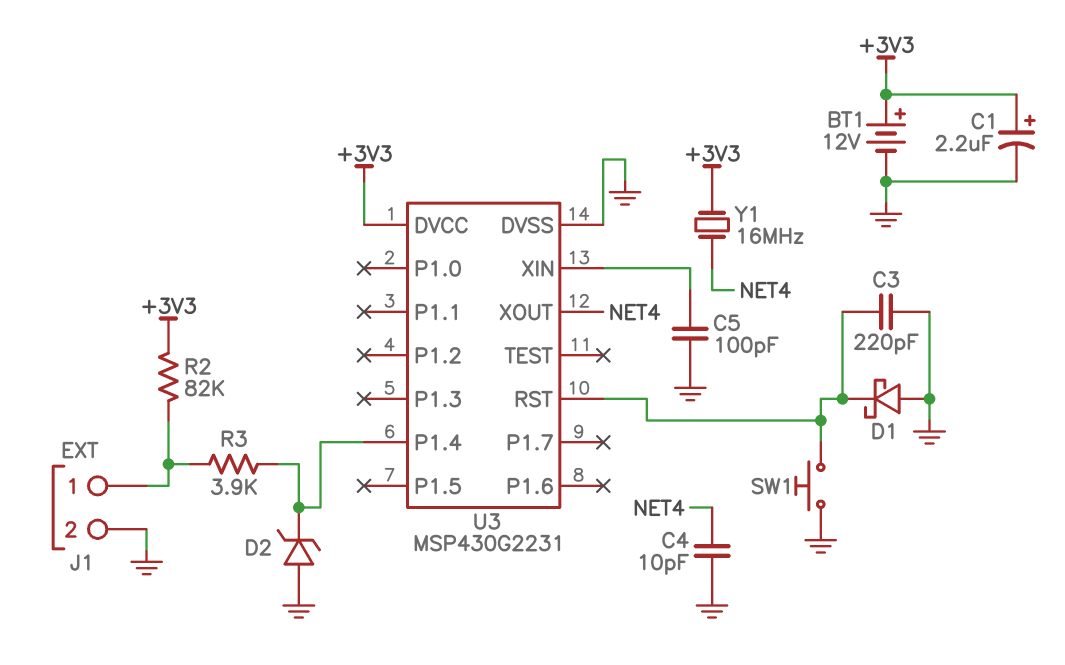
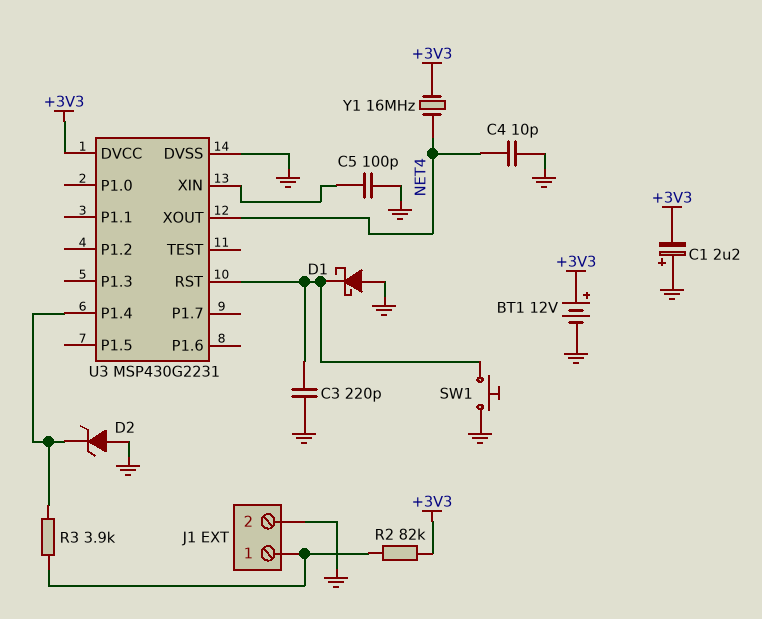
C1: 2.2uF (plus +3V3, minus GND) -> 2.2uF (plus GND, minus +3V3)

